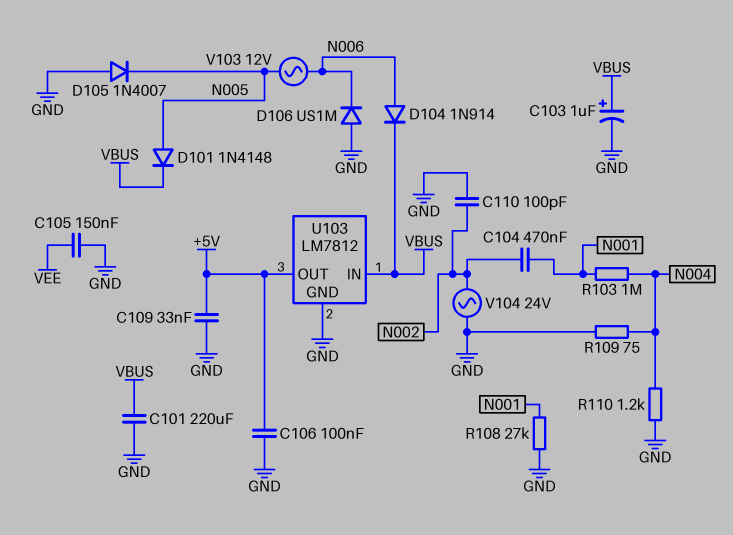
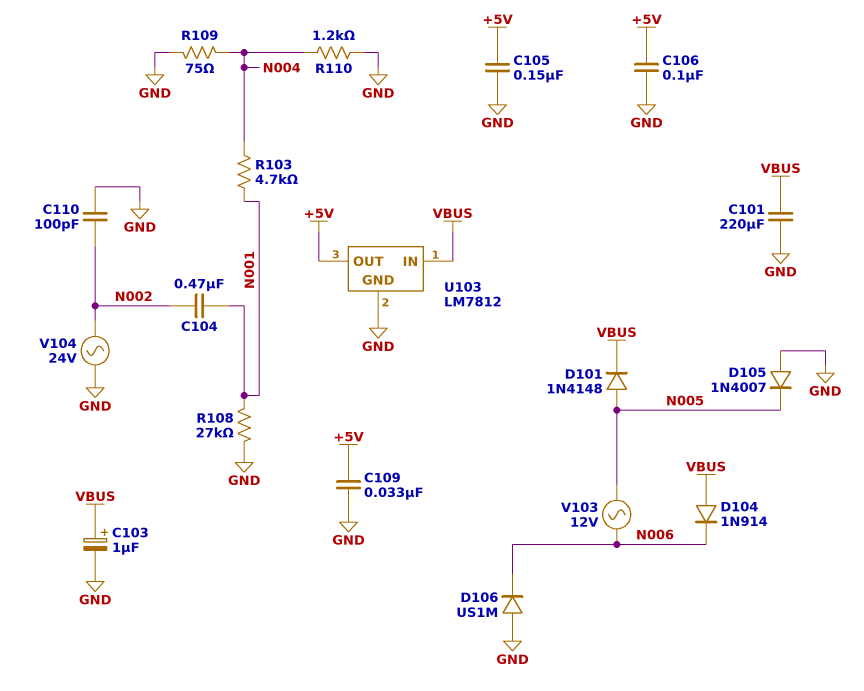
C105: 150nF (GND, VEE) -> 150nF (+5V, GND)
D104: diode 1N914 (A N006, K VBUS) -> diode 1N914 (A VBUS, K N006)
R103: 1M (N001, N004) -> 4.7k (N001, N004)

